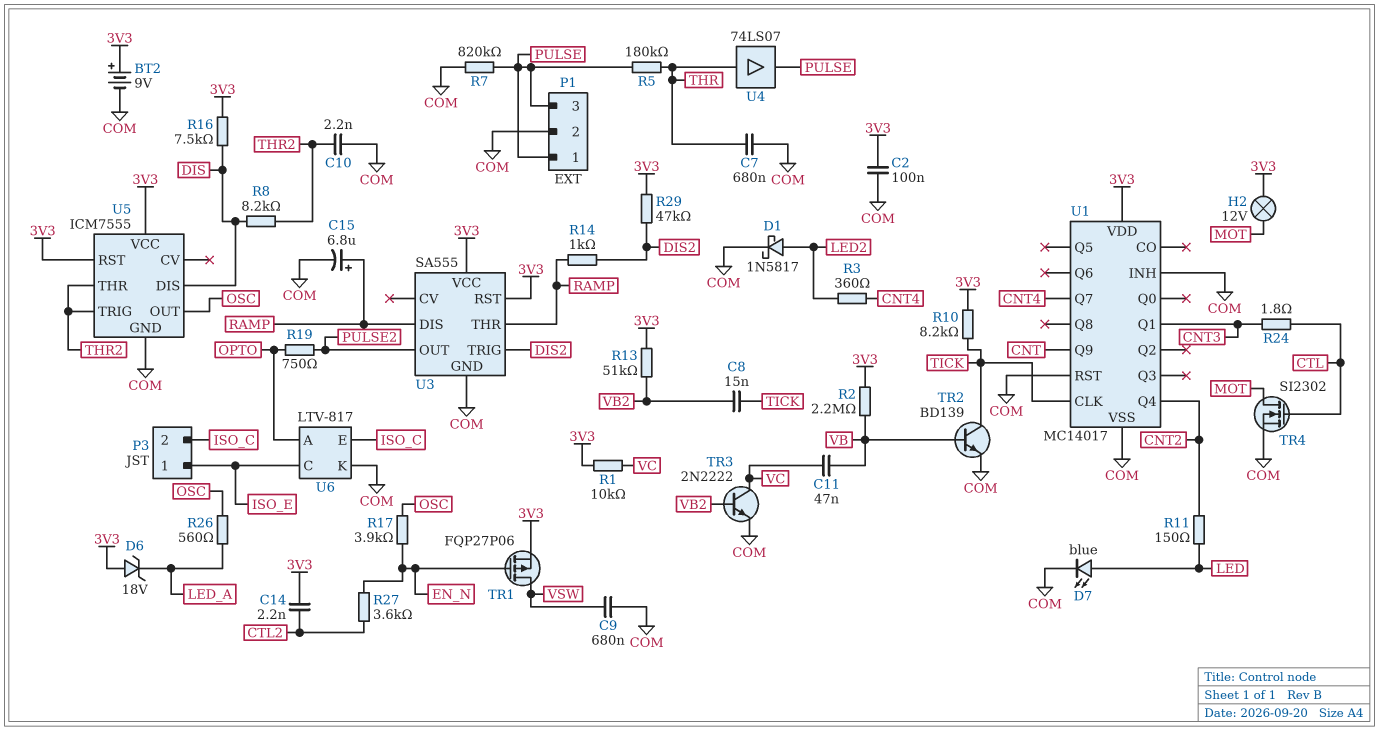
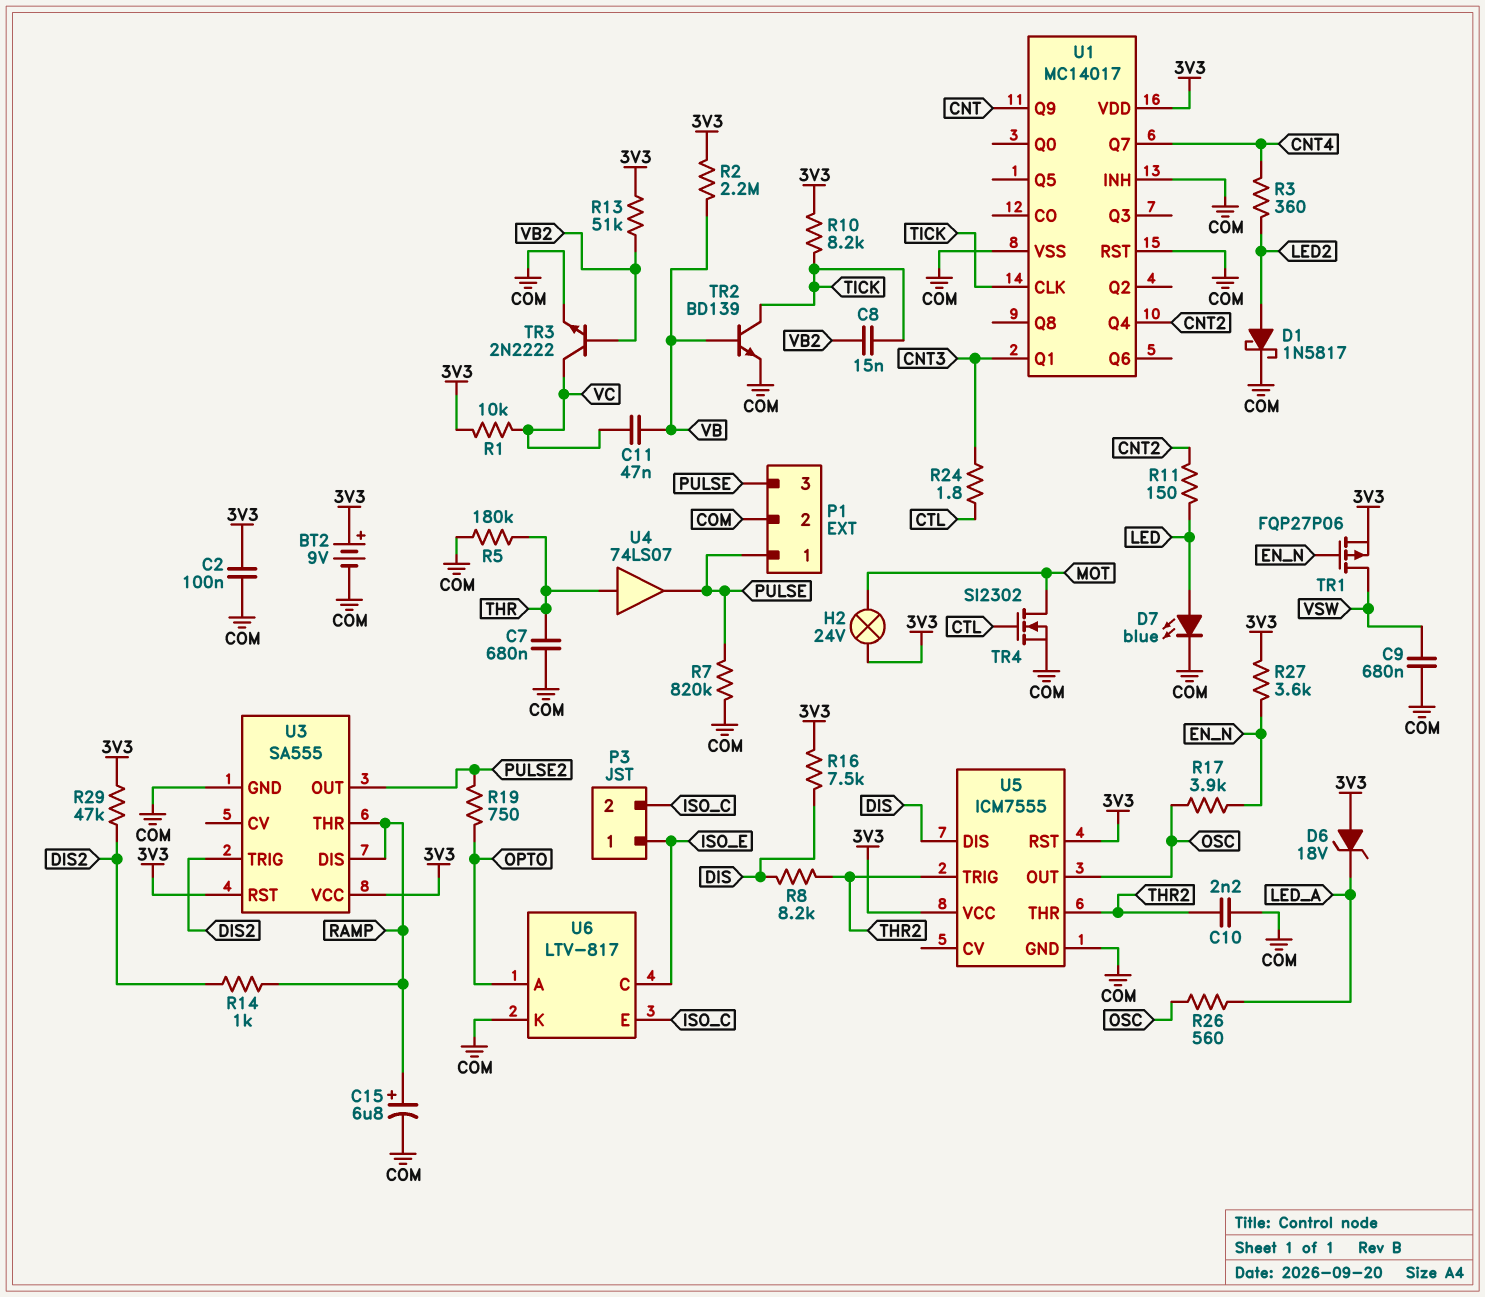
C14: 2.2nF (3V3, CTL2) -> none
H2: lamp 12V (3V3, MOT) -> lamp 24V (3V3, MOT)
R5: 180k (PULSE, THR) -> 180k (COM, THR)
R27: 3.6k (CTL2, EN_N) -> 3.6k (3V3, EN_N)

